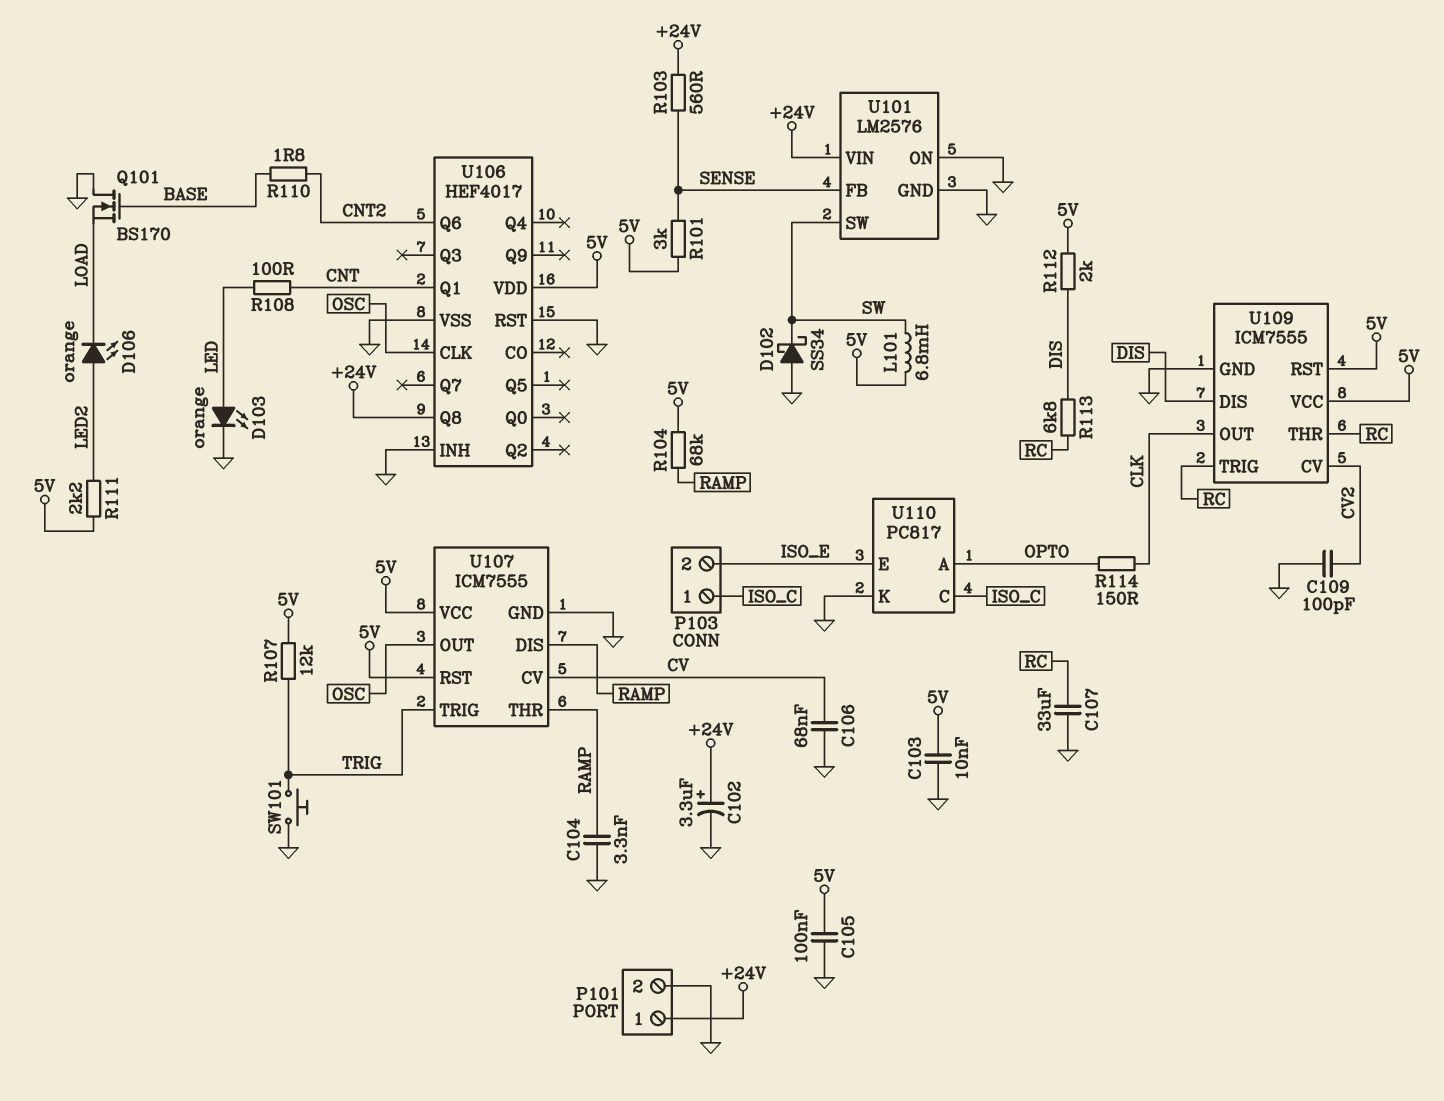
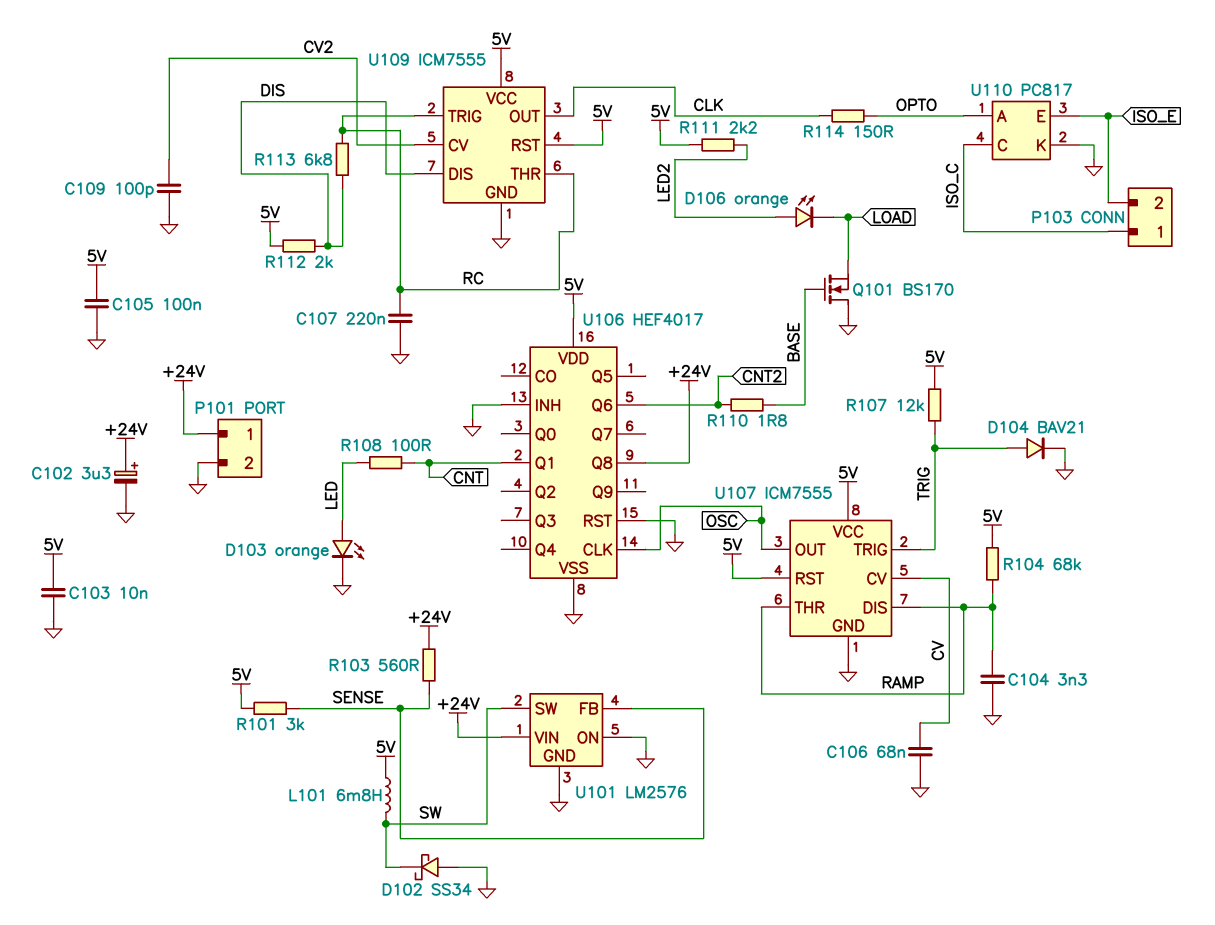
C107: 33uF (GND, RC) -> 220nF (GND, RC)
D104: none -> diode BAV21 (A TRIG, K GND)
SW101: button (GND, TRIG) -> none

